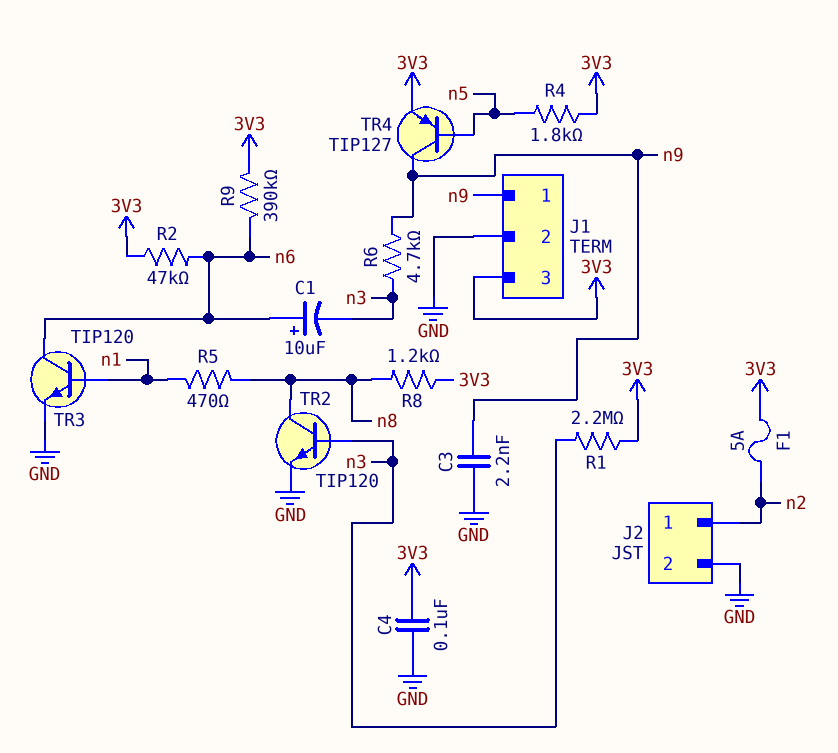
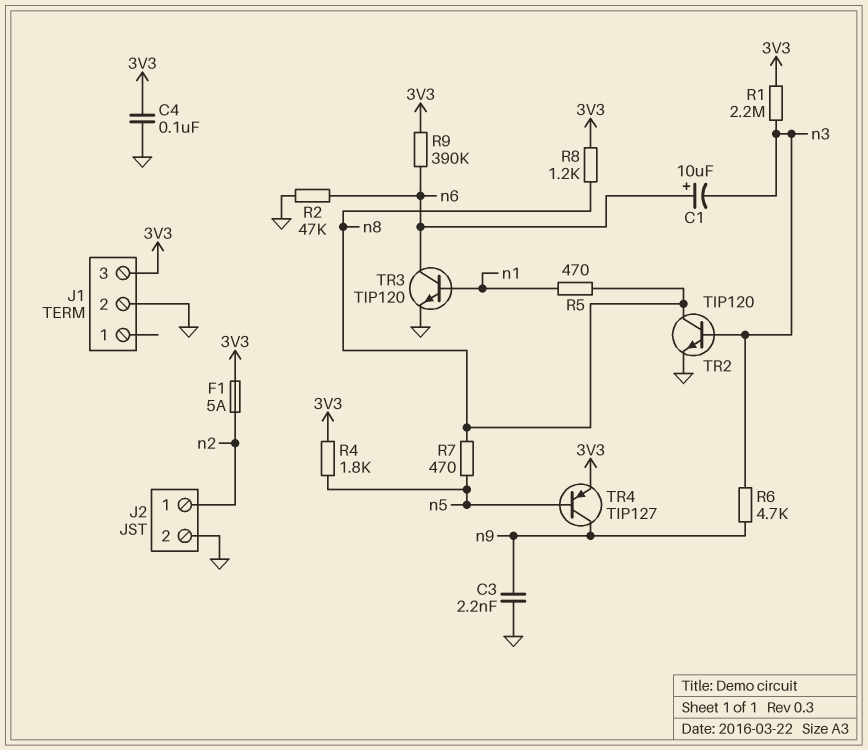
J1 pin 1: n9 -> none
R2: 47k (3V3, n6) -> 47k (GND, n6)
R7: none -> 470 (n5, n8)

